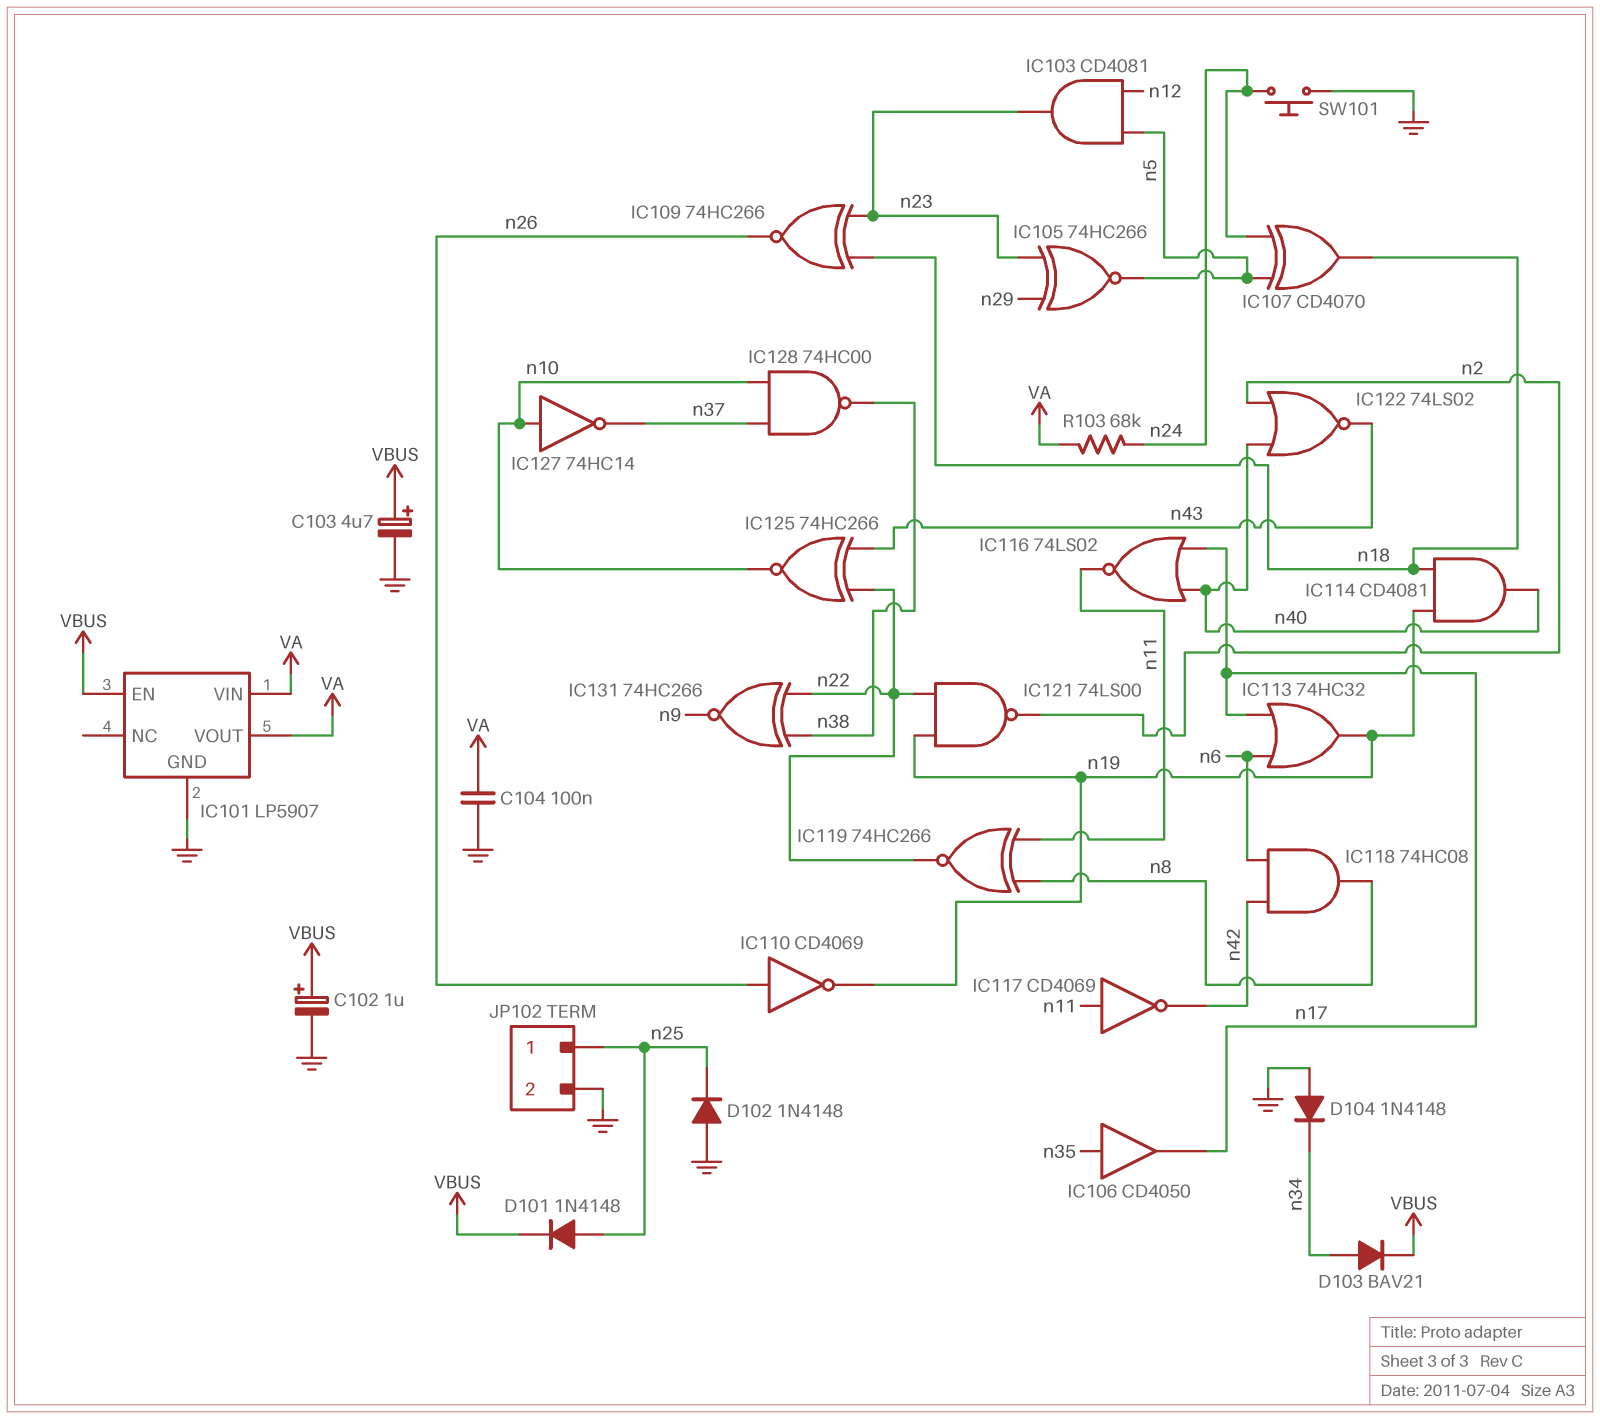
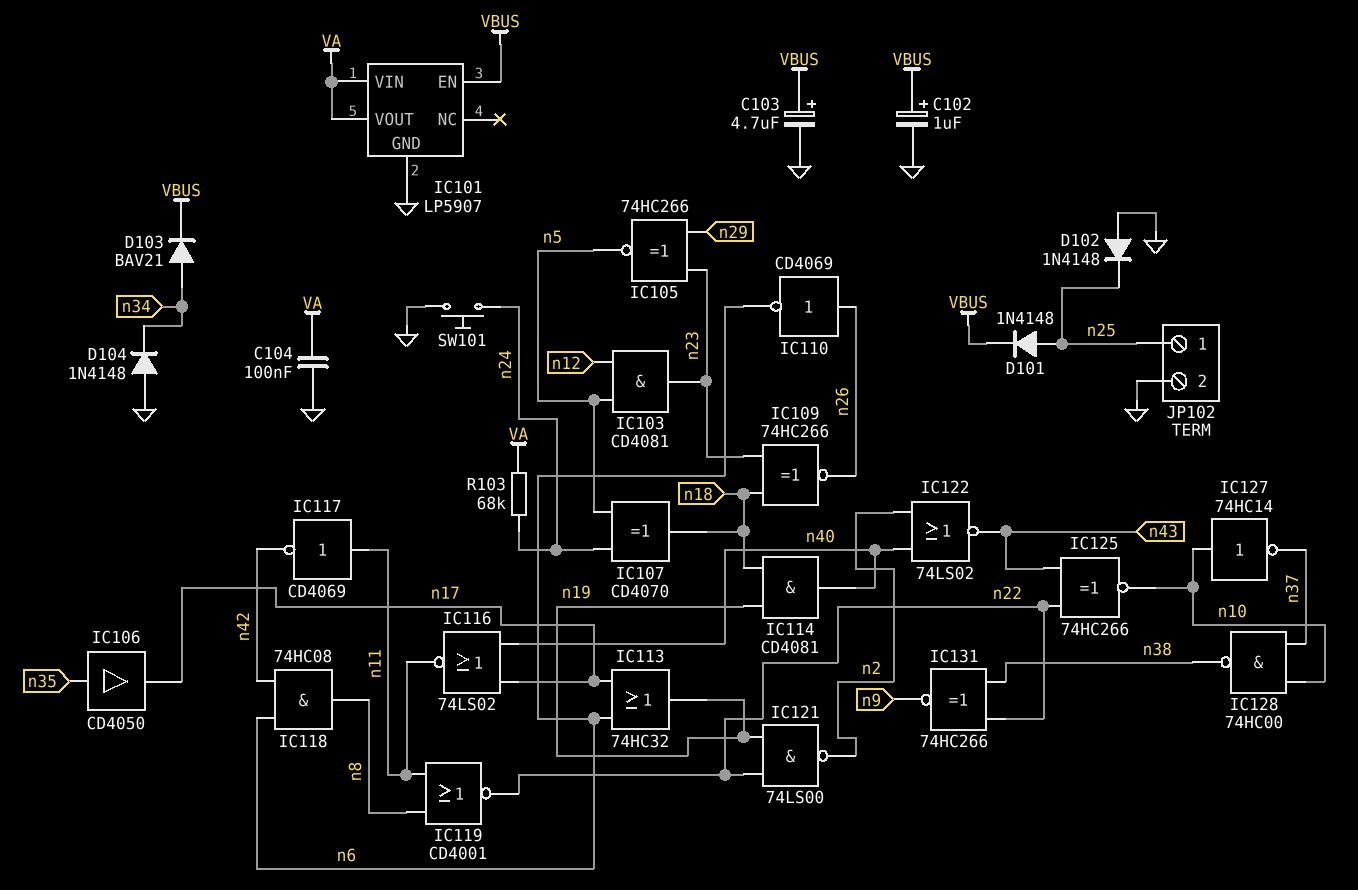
IC110: NOT CD4069 (in n26, out n19) -> NOT CD4069 (in n26, out n6)
IC119: XNOR 74HC266 (in n8, in n11, out n22) -> NOR CD4001 (in n8, in n11, out n22)

